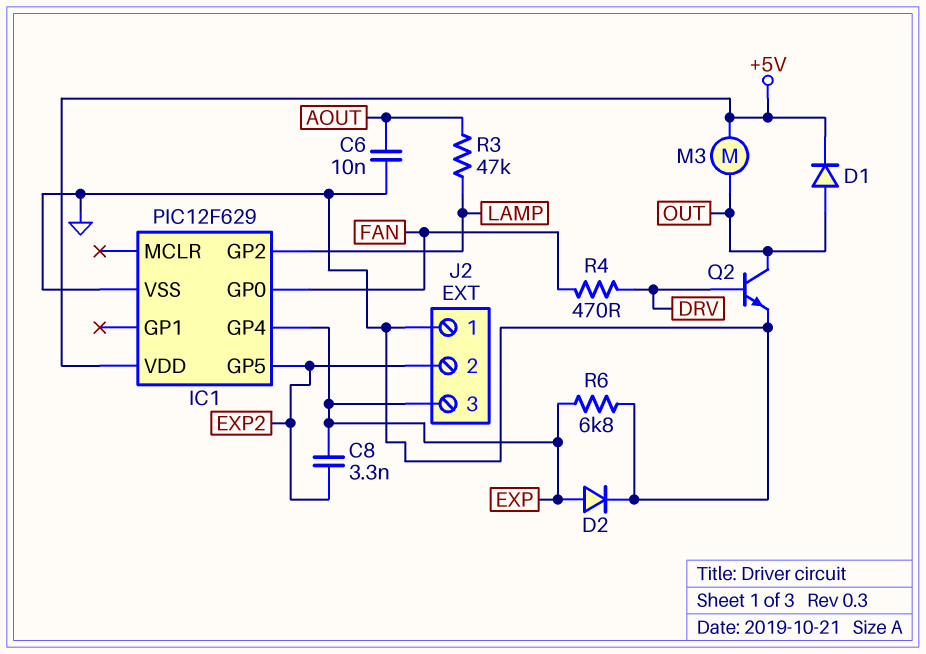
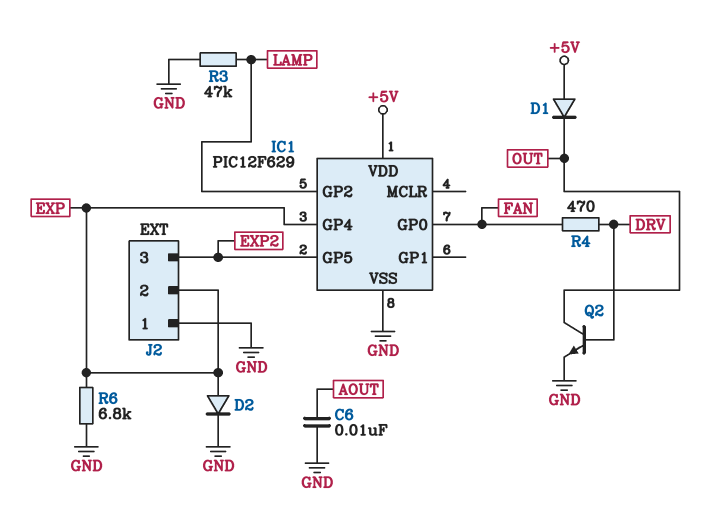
C8: 3.3nF (EXP, EXP2) -> none
D1: diode (A OUT, K +5V) -> diode (A +5V, K OUT)
J2 pin 2: EXP2 -> EXP
J2 pin 3: EXP -> EXP2
M3: motor (+5V, OUT) -> none
R3: 47k (AOUT, LAMP) -> 47k (GND, LAMP)

